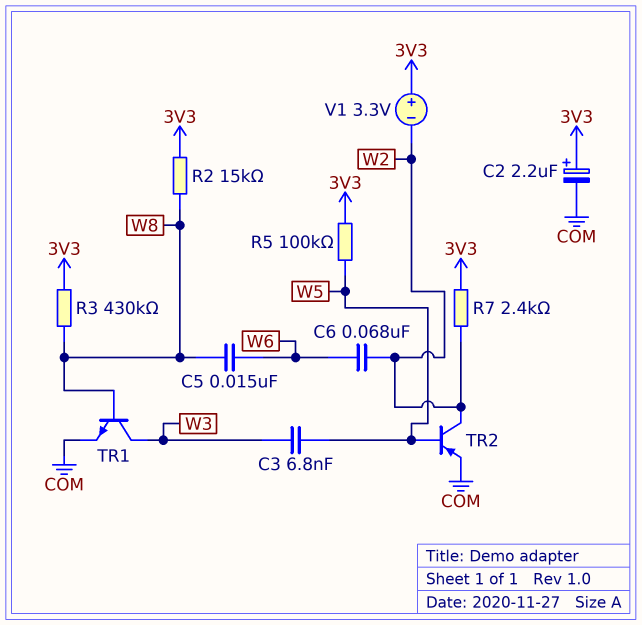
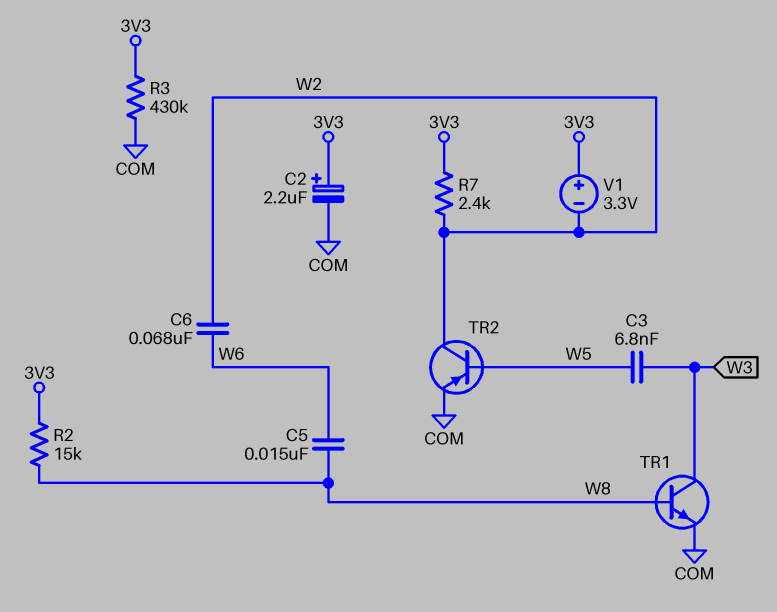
R3: 430k (3V3, W8) -> 430k (3V3, COM)
R5: 100k (3V3, W5) -> none

